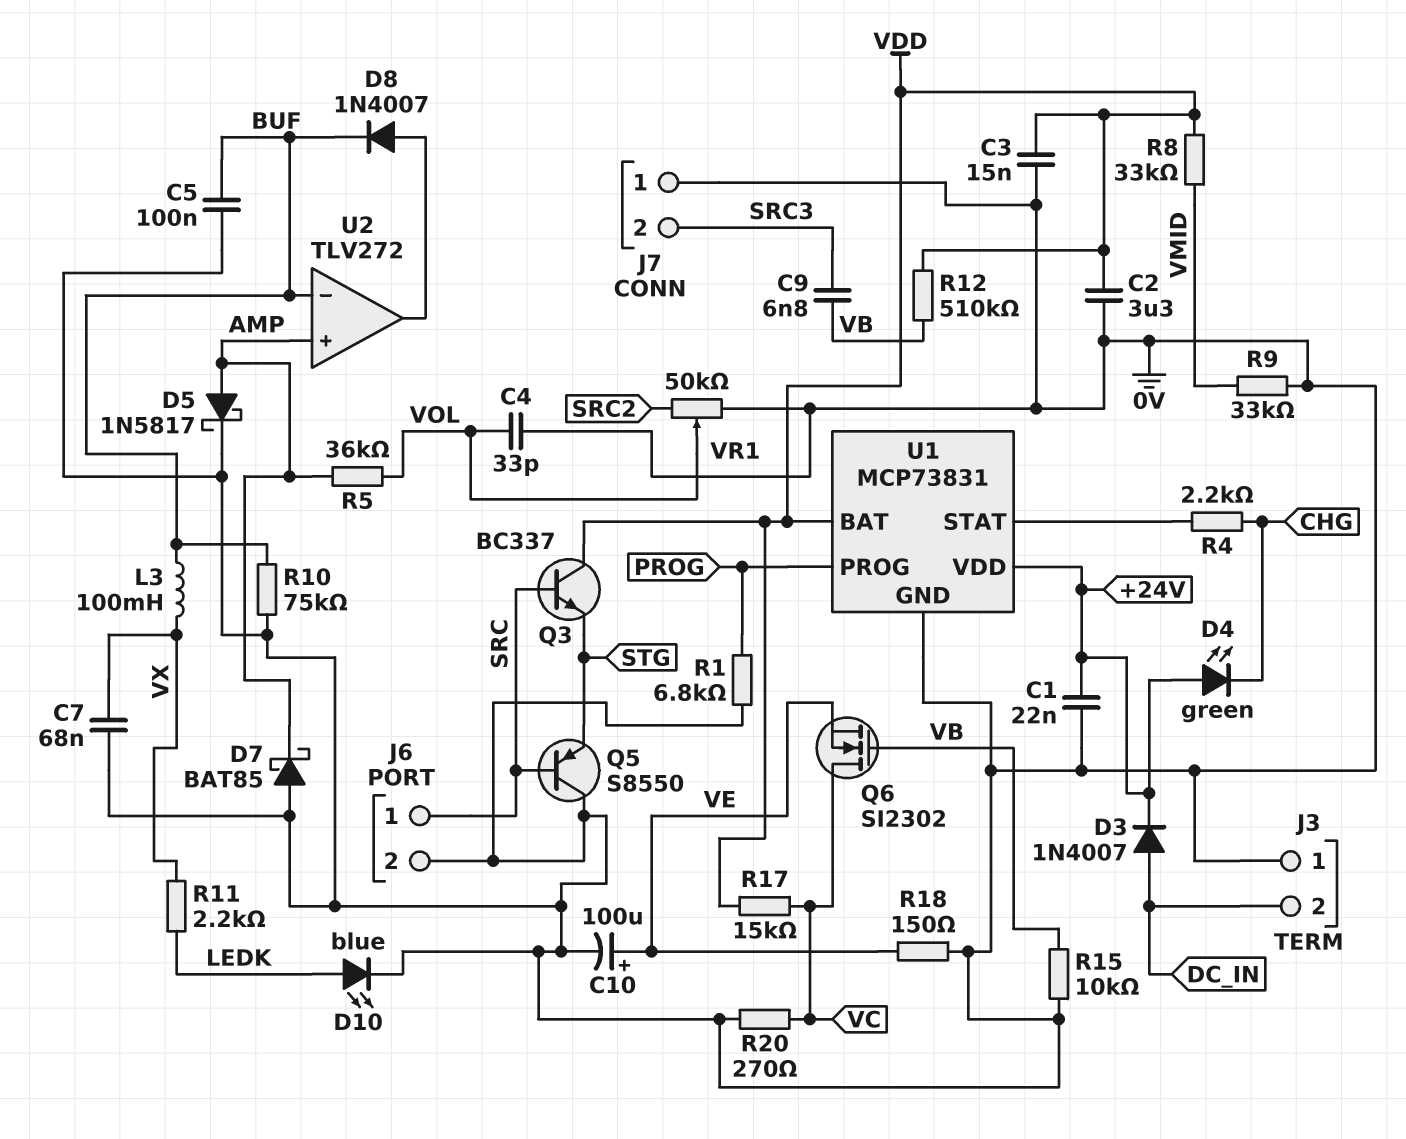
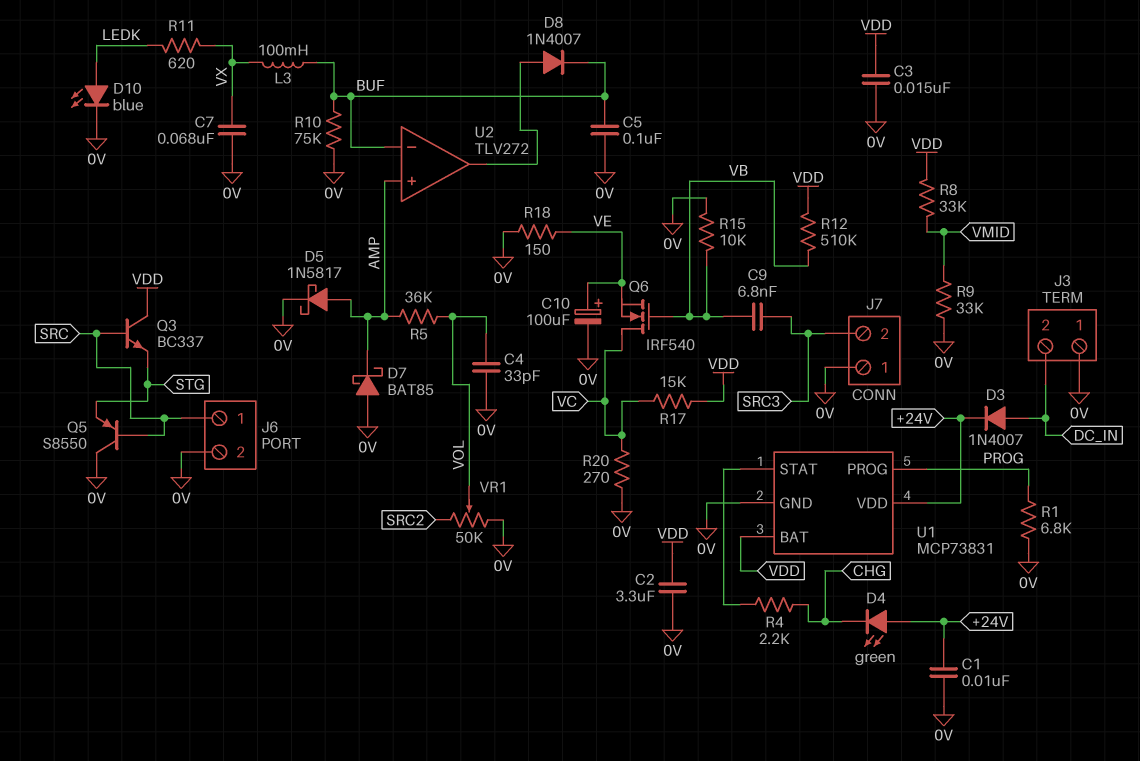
C1: 22nF (+24V, 0V) -> 10nF (+24V, 0V)
Q6: NMOS SI2302 (G VB, D VC, S VE) -> NMOS IRF540 (G VB, D VC, S VE)
R11: 2.2k (LEDK, VX) -> 620 (LEDK, VX)

